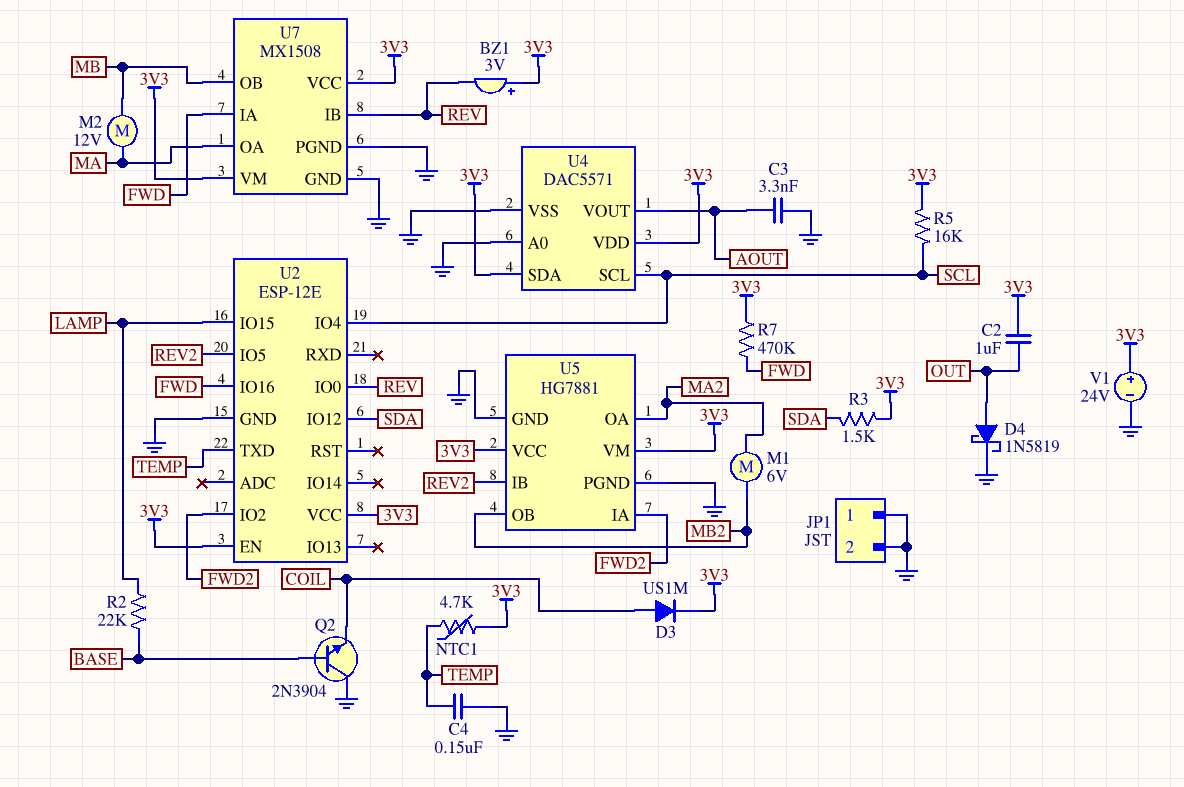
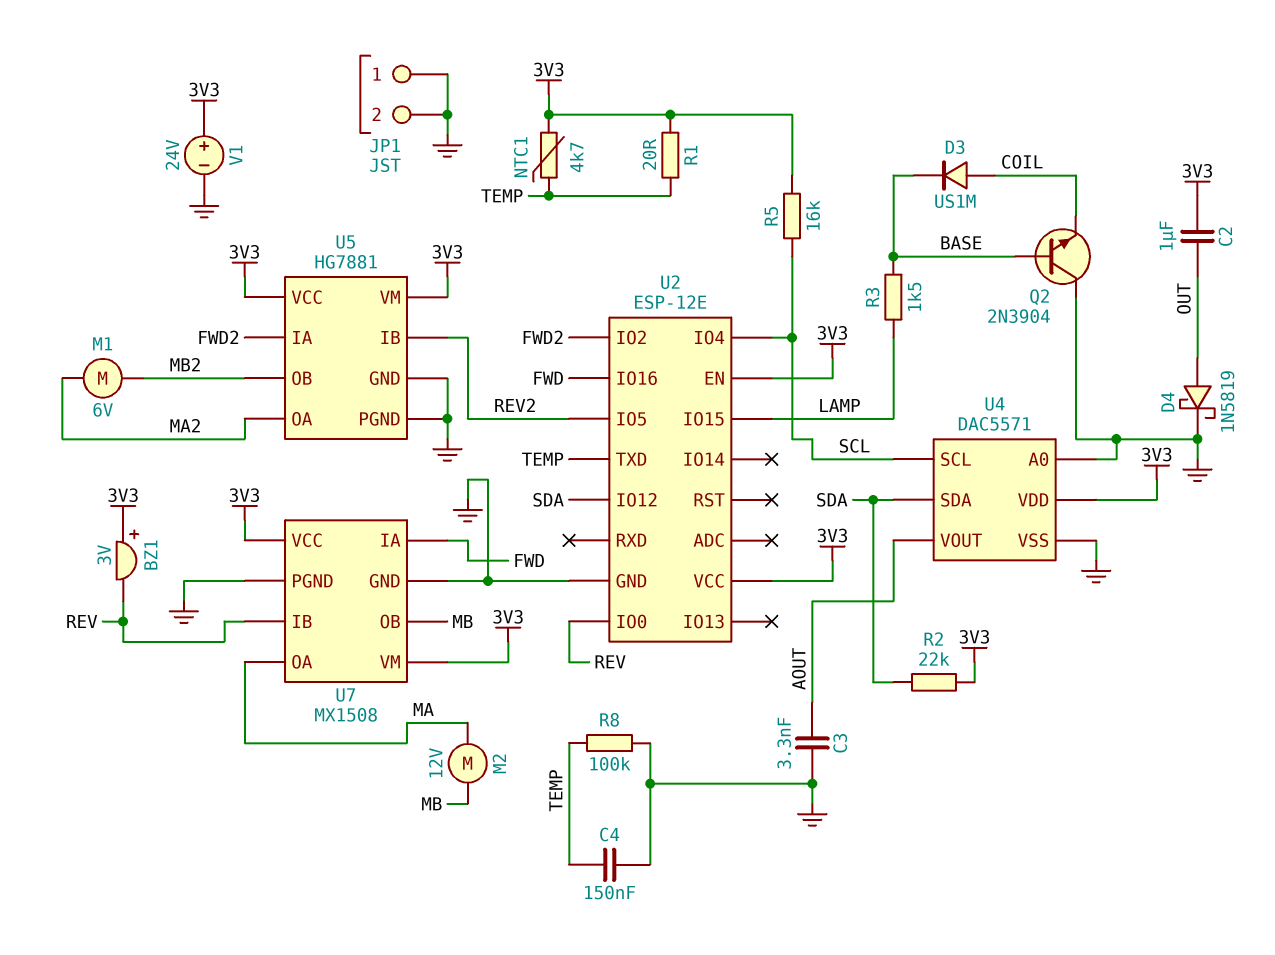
D3: diode US1M (A COIL, K 3V3) -> diode US1M (A COIL, K BASE)
R1: none -> 20 (3V3, TEMP)
R2: 22k (BASE, LAMP) -> 22k (3V3, SDA)
R3: 1.5k (3V3, SDA) -> 1.5k (BASE, LAMP)
R7: 470k (3V3, FWD) -> none
R8: none -> 100k (GND, TEMP)
U4 pin SDA: 3V3 -> SDA

